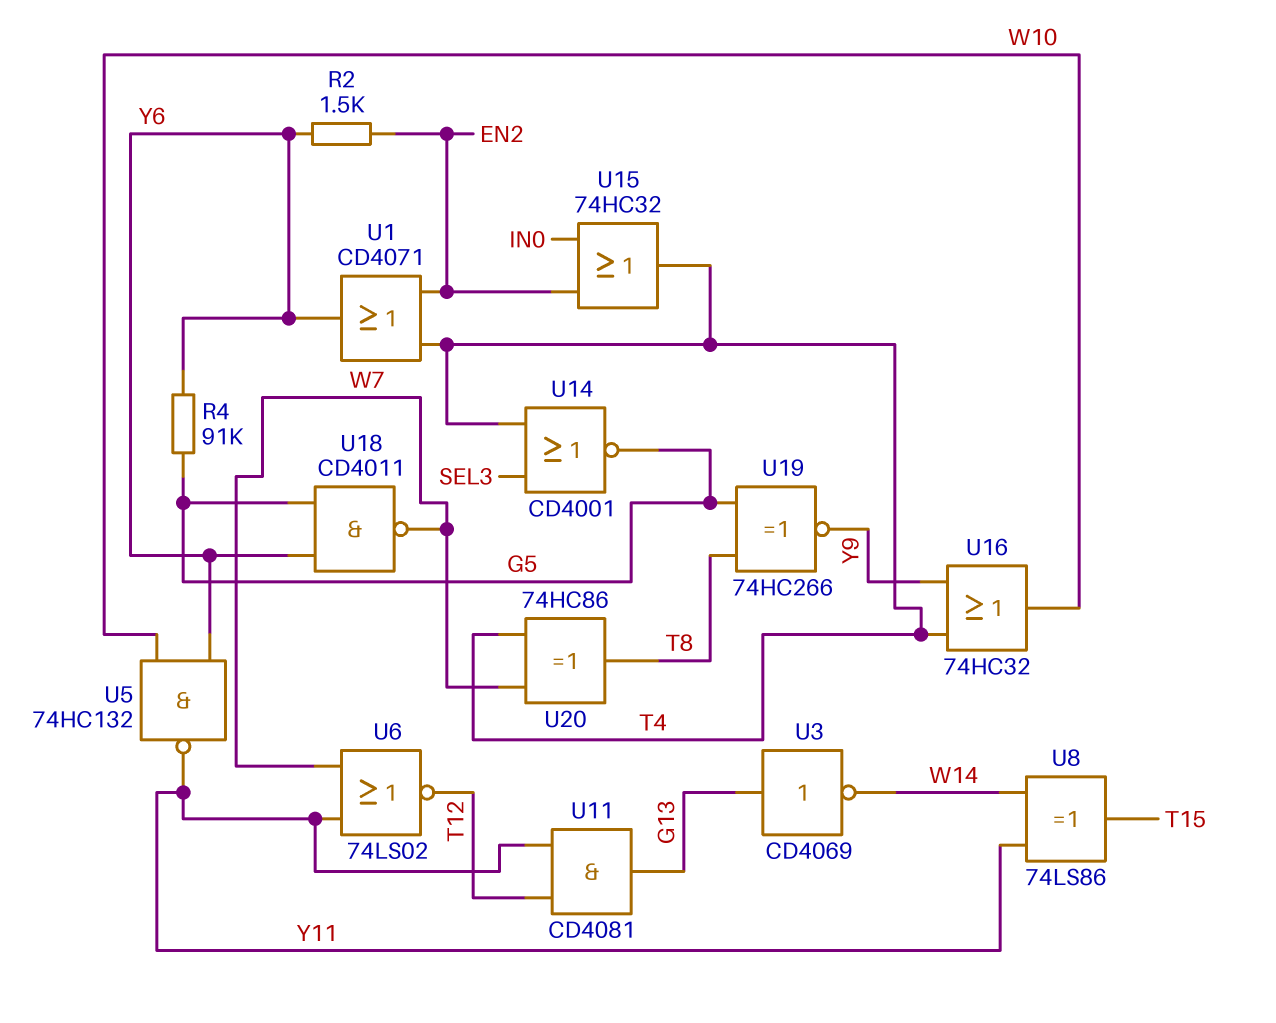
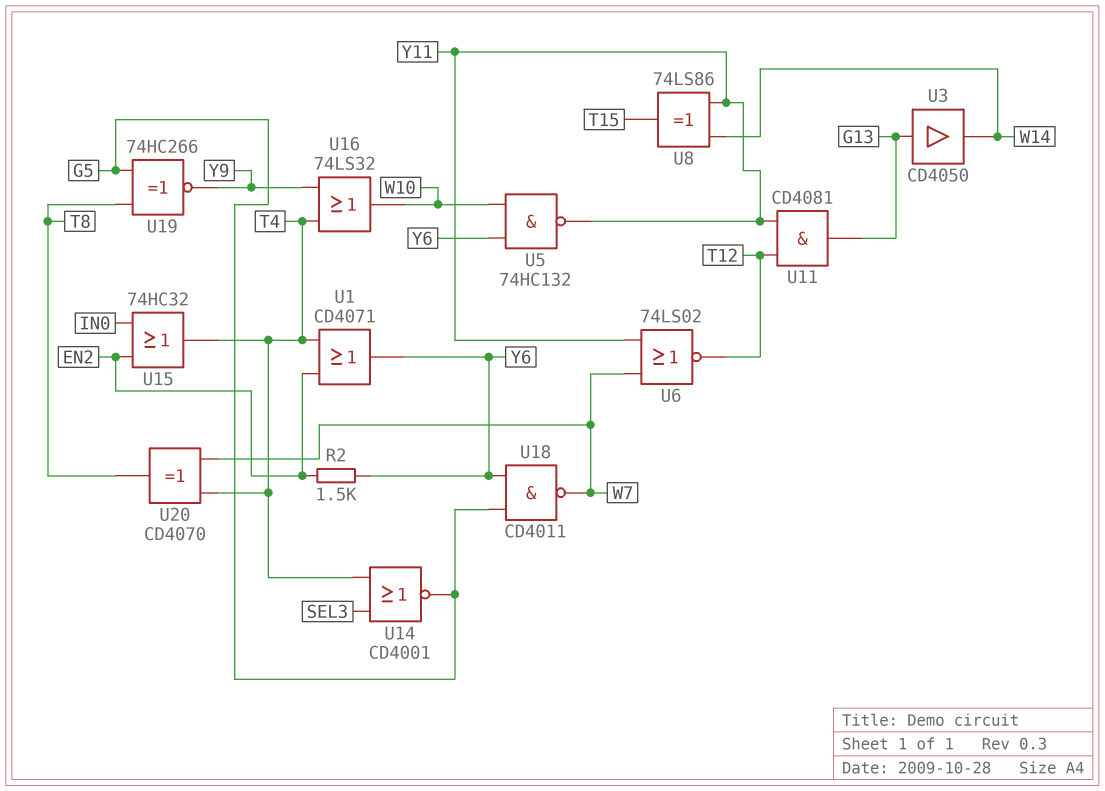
R4: 91k (G5, Y6) -> none
U3: NOT CD4069 (in G13, out W14) -> buffer CD4050 (in G13, out W14)
U16: OR 74HC32 (in T4, in Y9, out W10) -> OR 74LS32 (in T4, in Y9, out W10)
U20: XOR 74HC86 (in T4, in W7, out T8) -> XOR CD4070 (in T4, in W7, out T8)

